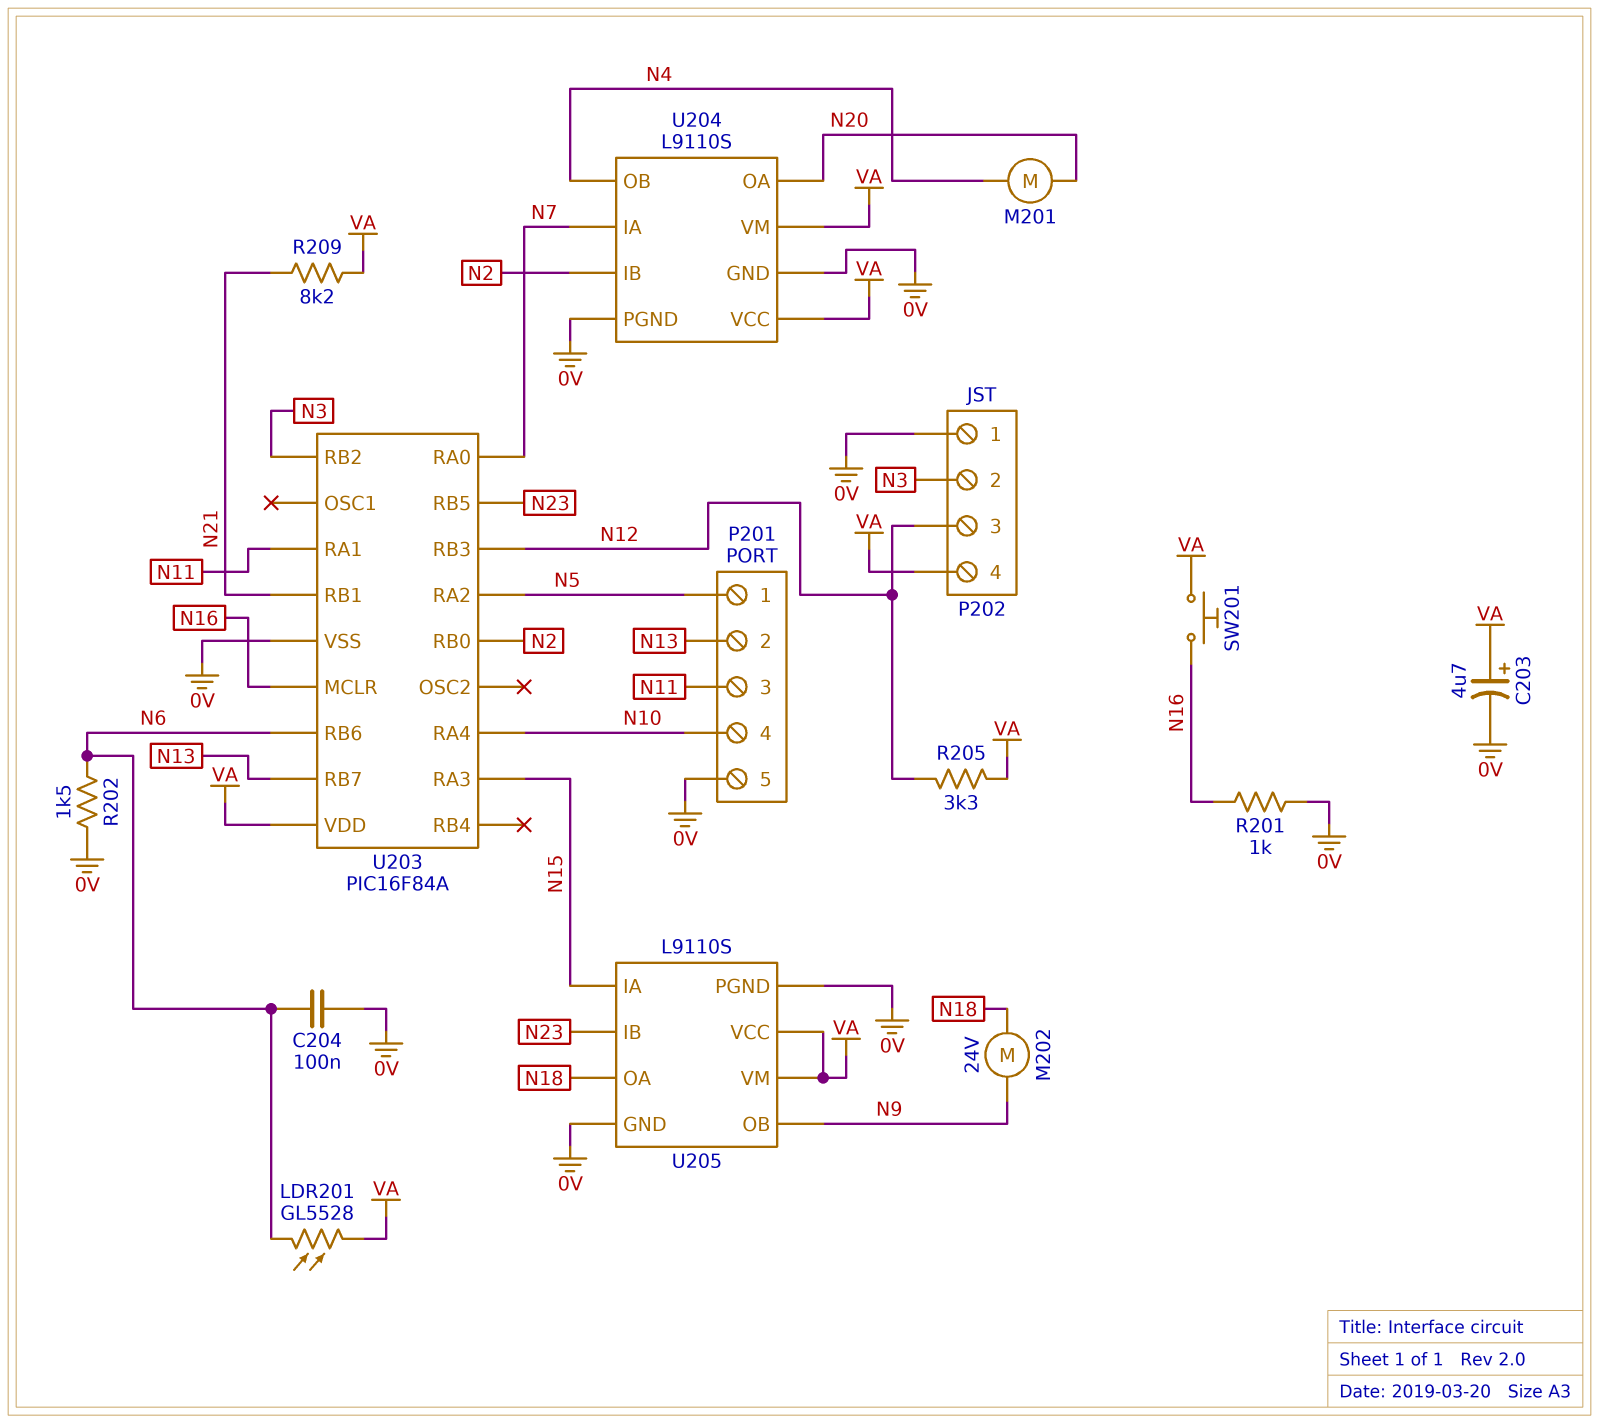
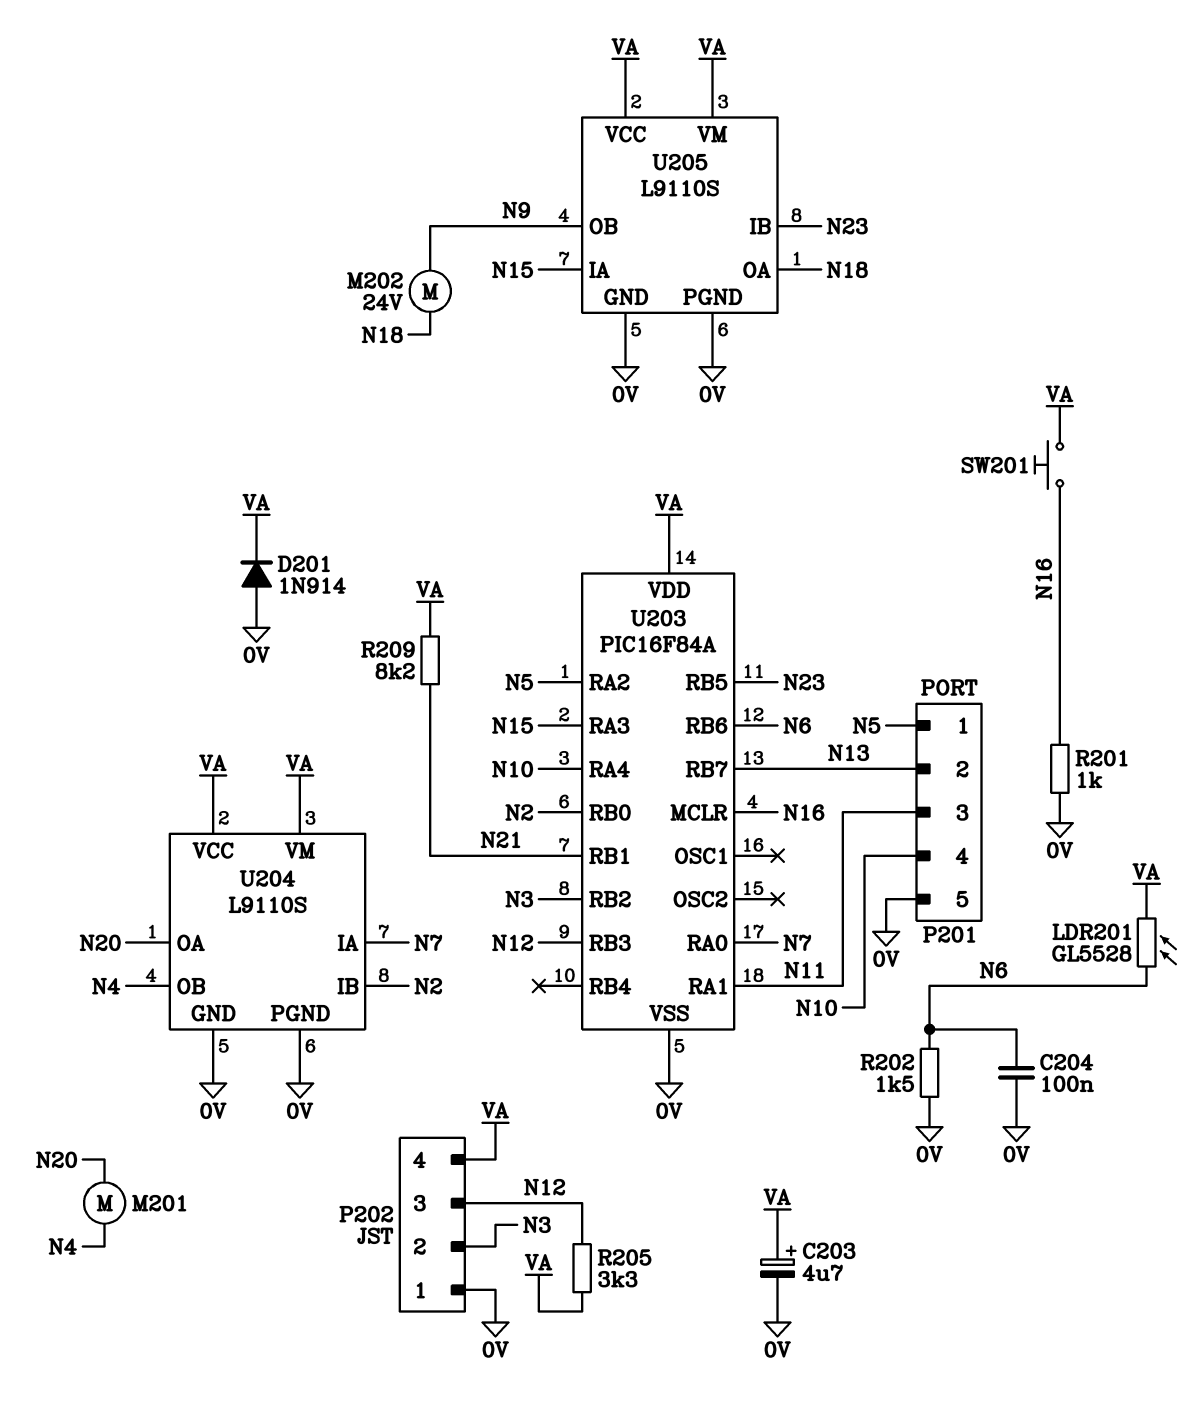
D201: none -> diode 1N914 (A 0V, K VA)

